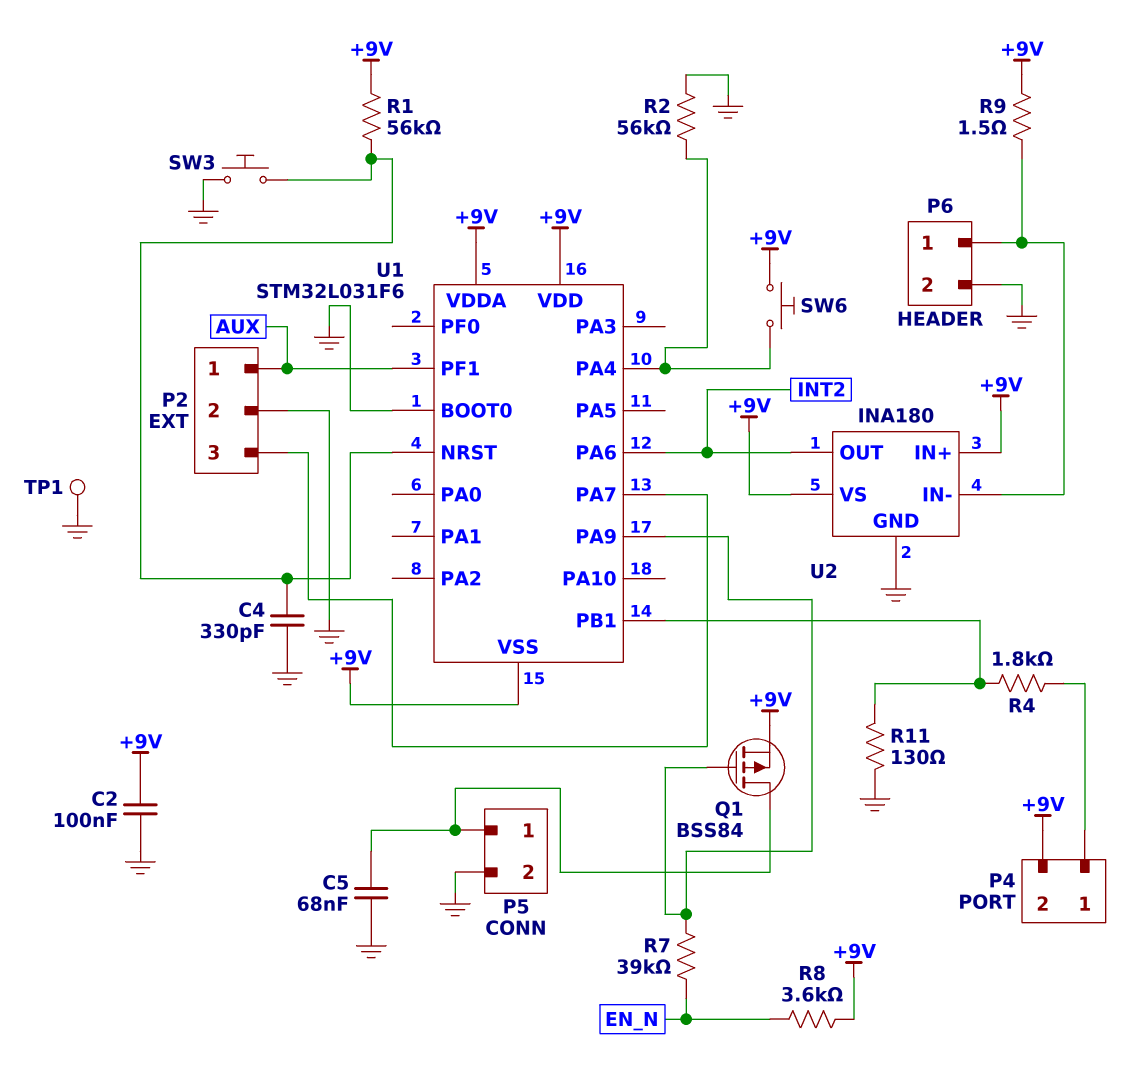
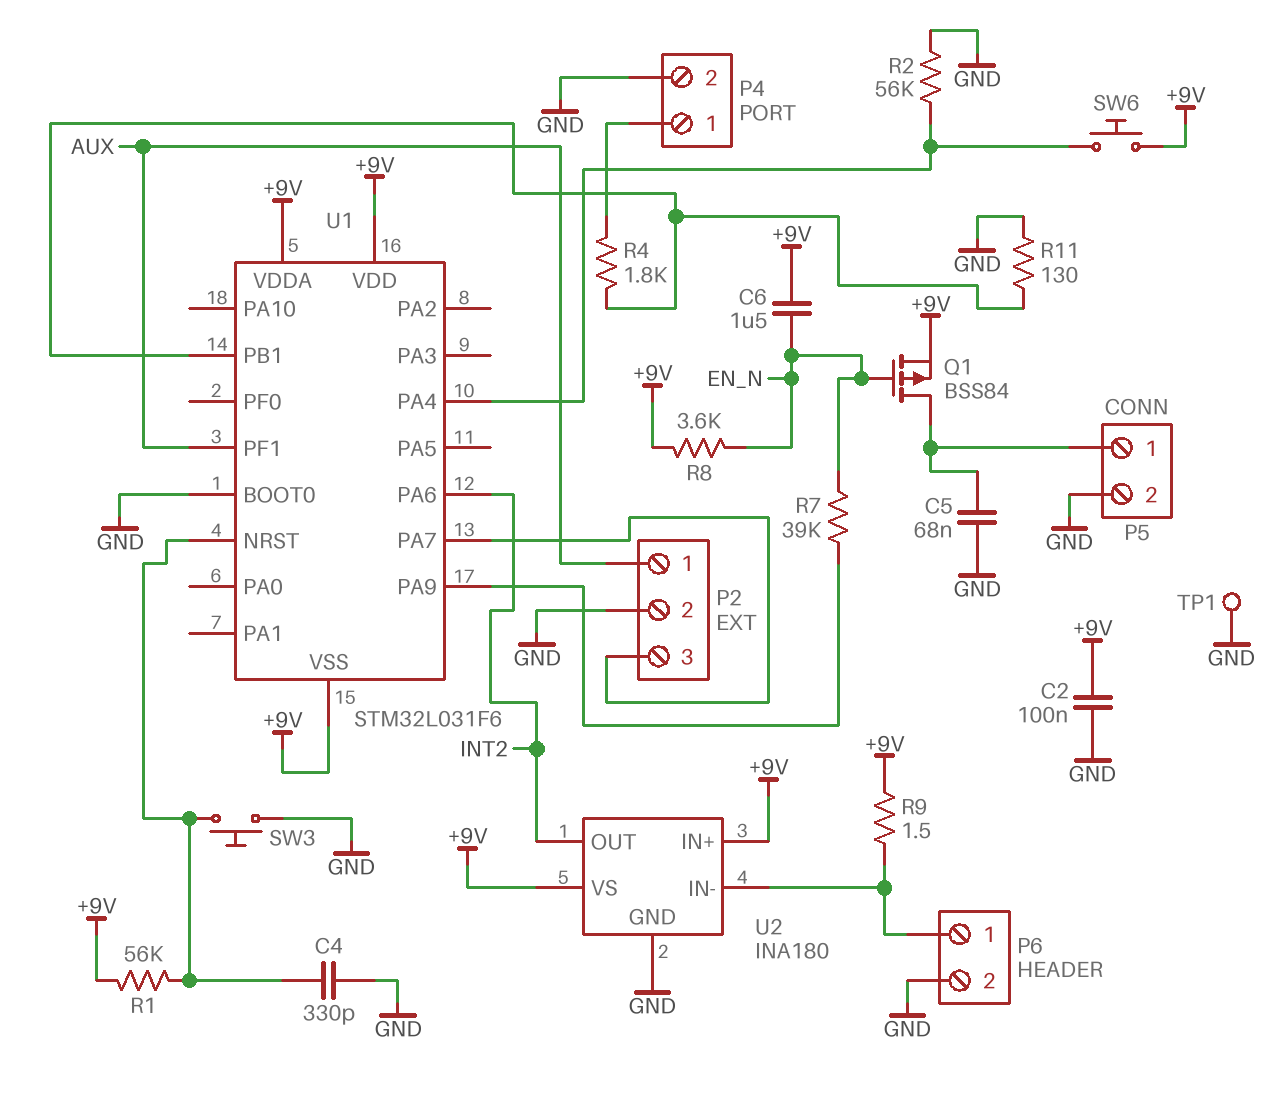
C6: none -> 1.5uF (+9V, EN_N)
P4 pin 2: +9V -> GND
Q1: PMOS BSS84 (G U1/PA9, D P5/1, S +9V) -> PMOS BSS84 (G EN_N, D P5/1, S +9V)

